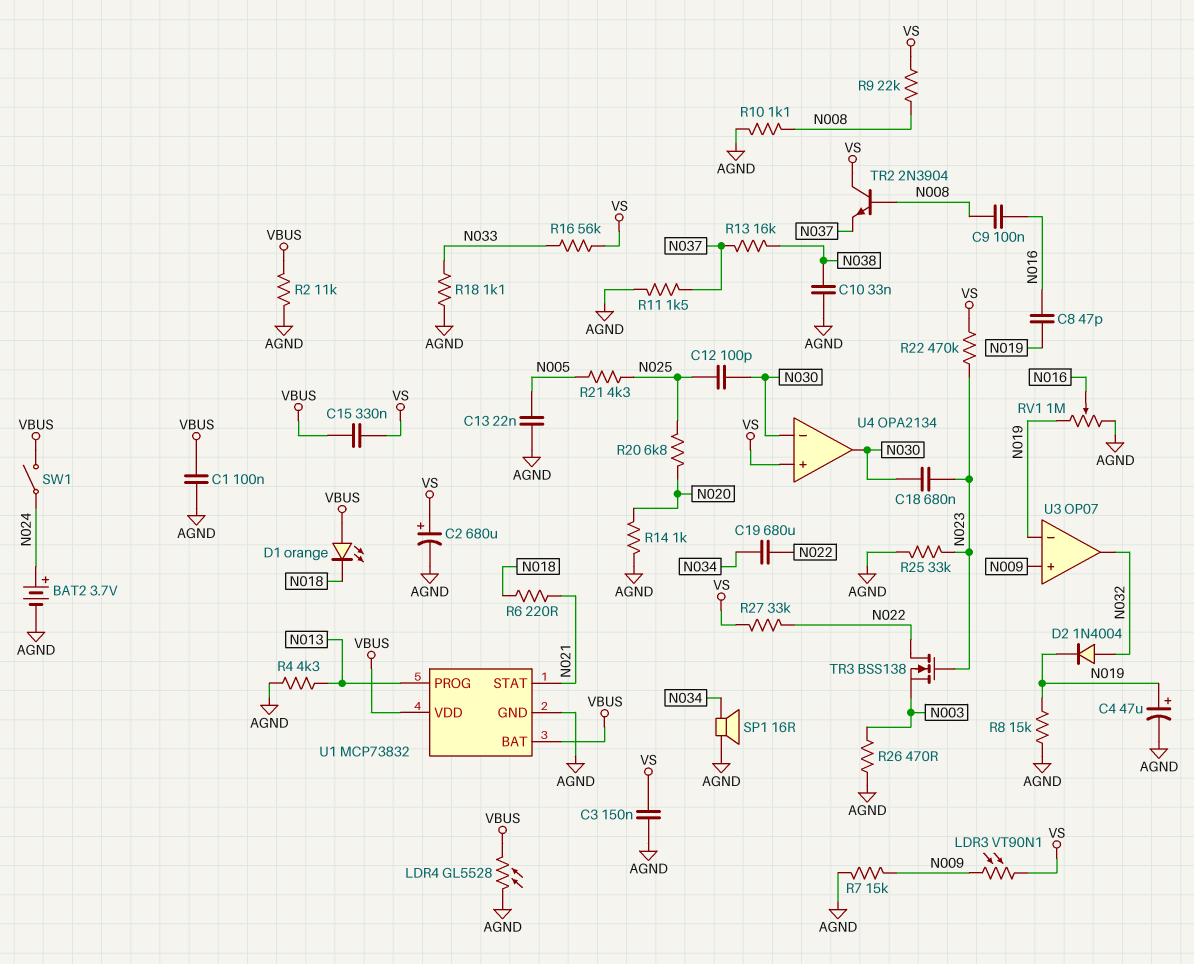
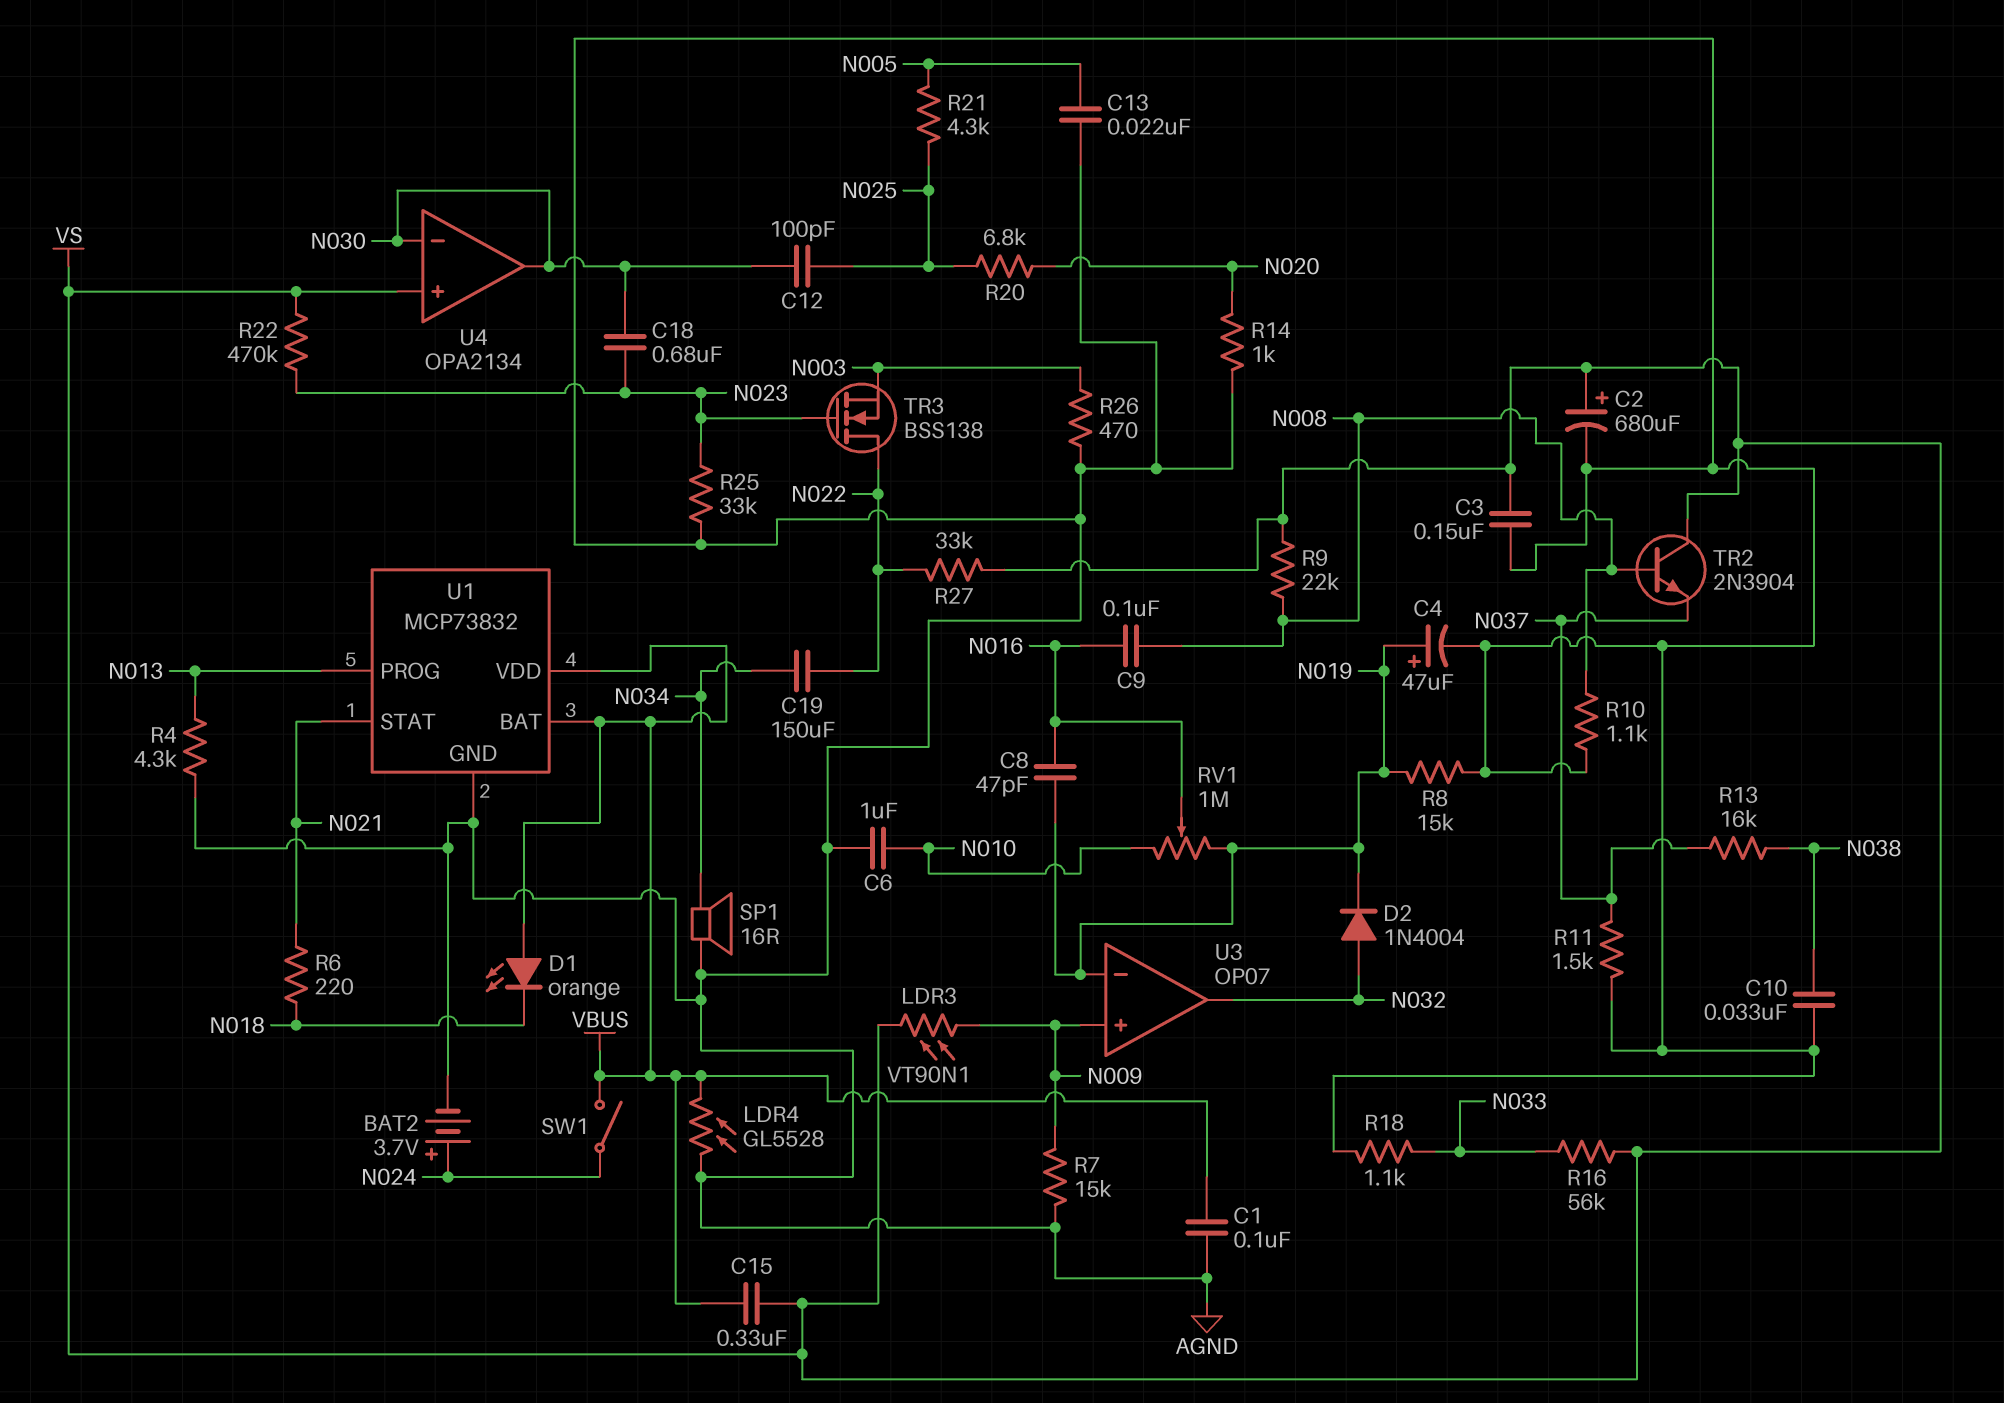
C6: none -> 1uF (AGND, N010)
C19: 680uF (N022, N034) -> 150uF (N022, N034)
R2: 11k (AGND, VBUS) -> none
RV1: 1M (AGND, N019, wiper N016) -> 1M (N010, N019, wiper N016)

